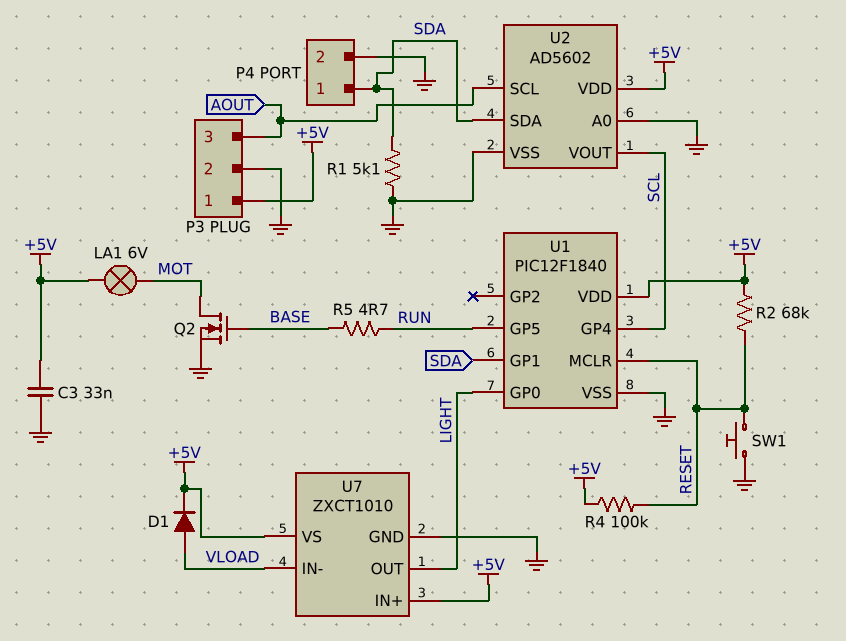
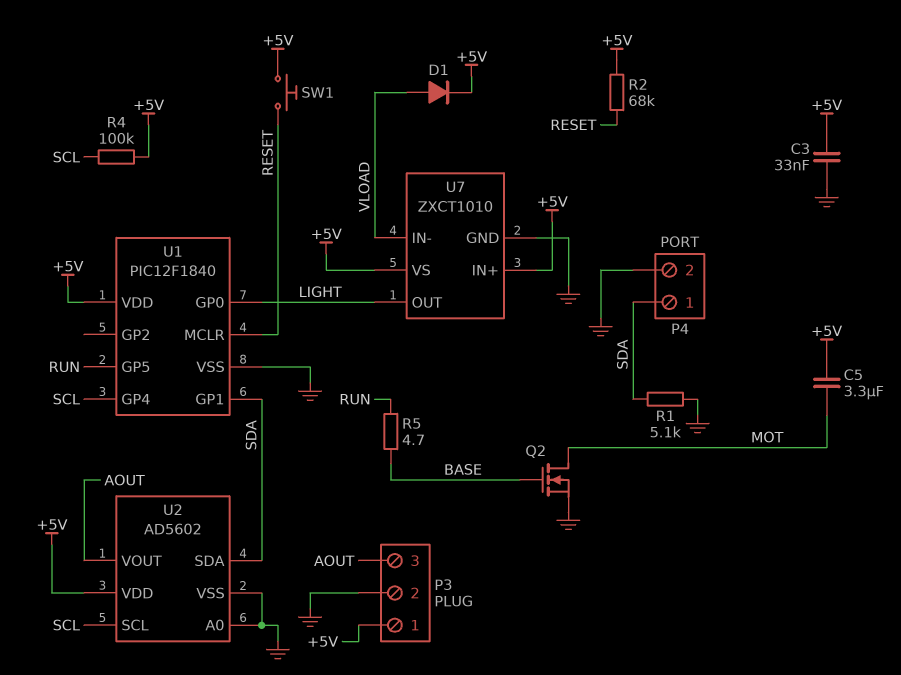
C5: none -> 3.3uF (+5V, MOT)
LA1: lamp 6V (+5V, MOT) -> none
R4: 100k (+5V, RESET) -> 100k (+5V, SCL)
SW1: button (GND, RESET) -> button (+5V, RESET)
U2 pin SCL: AOUT -> SCL
U2 pin VOUT: SCL -> AOUT

